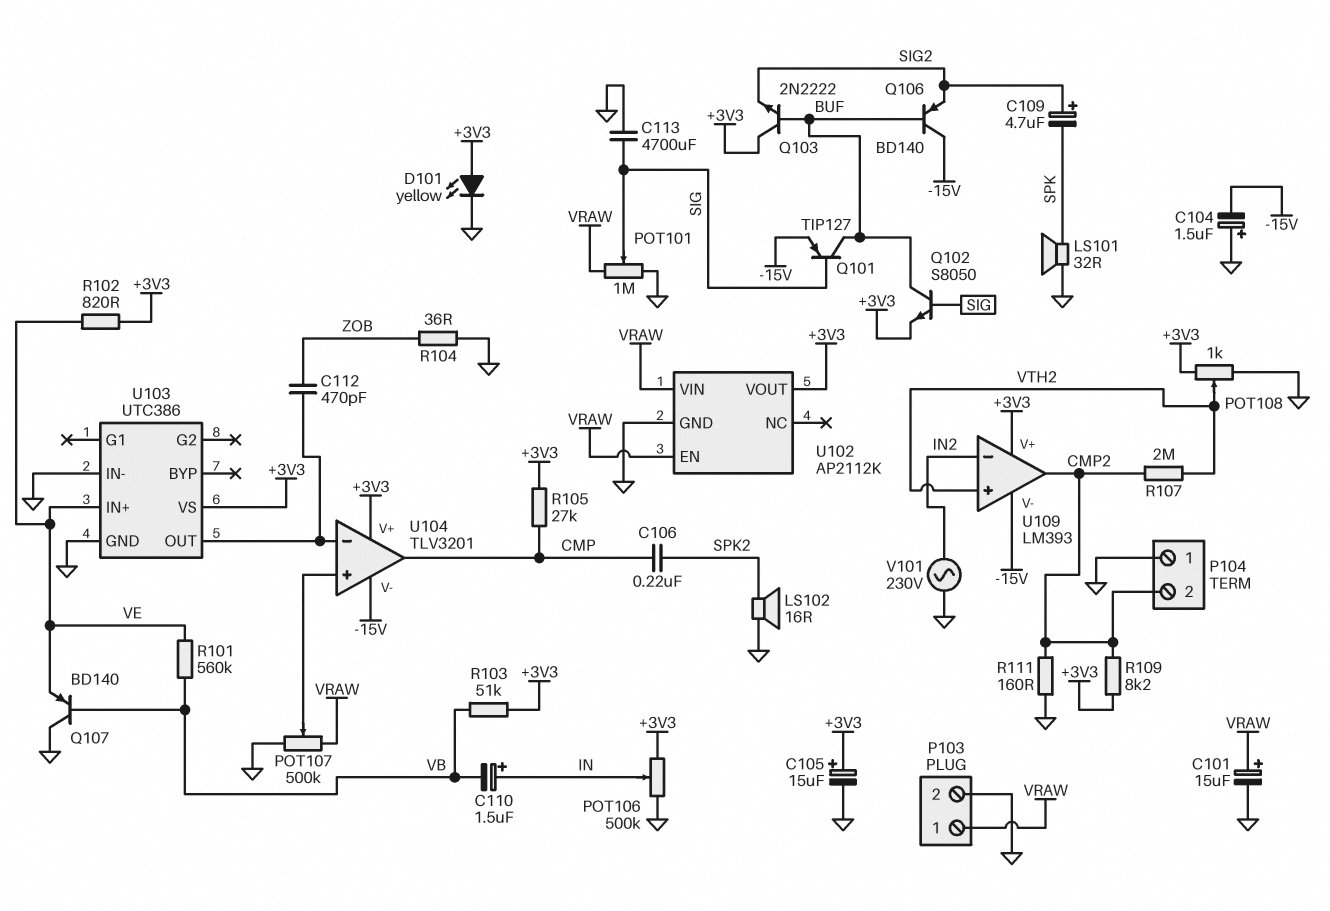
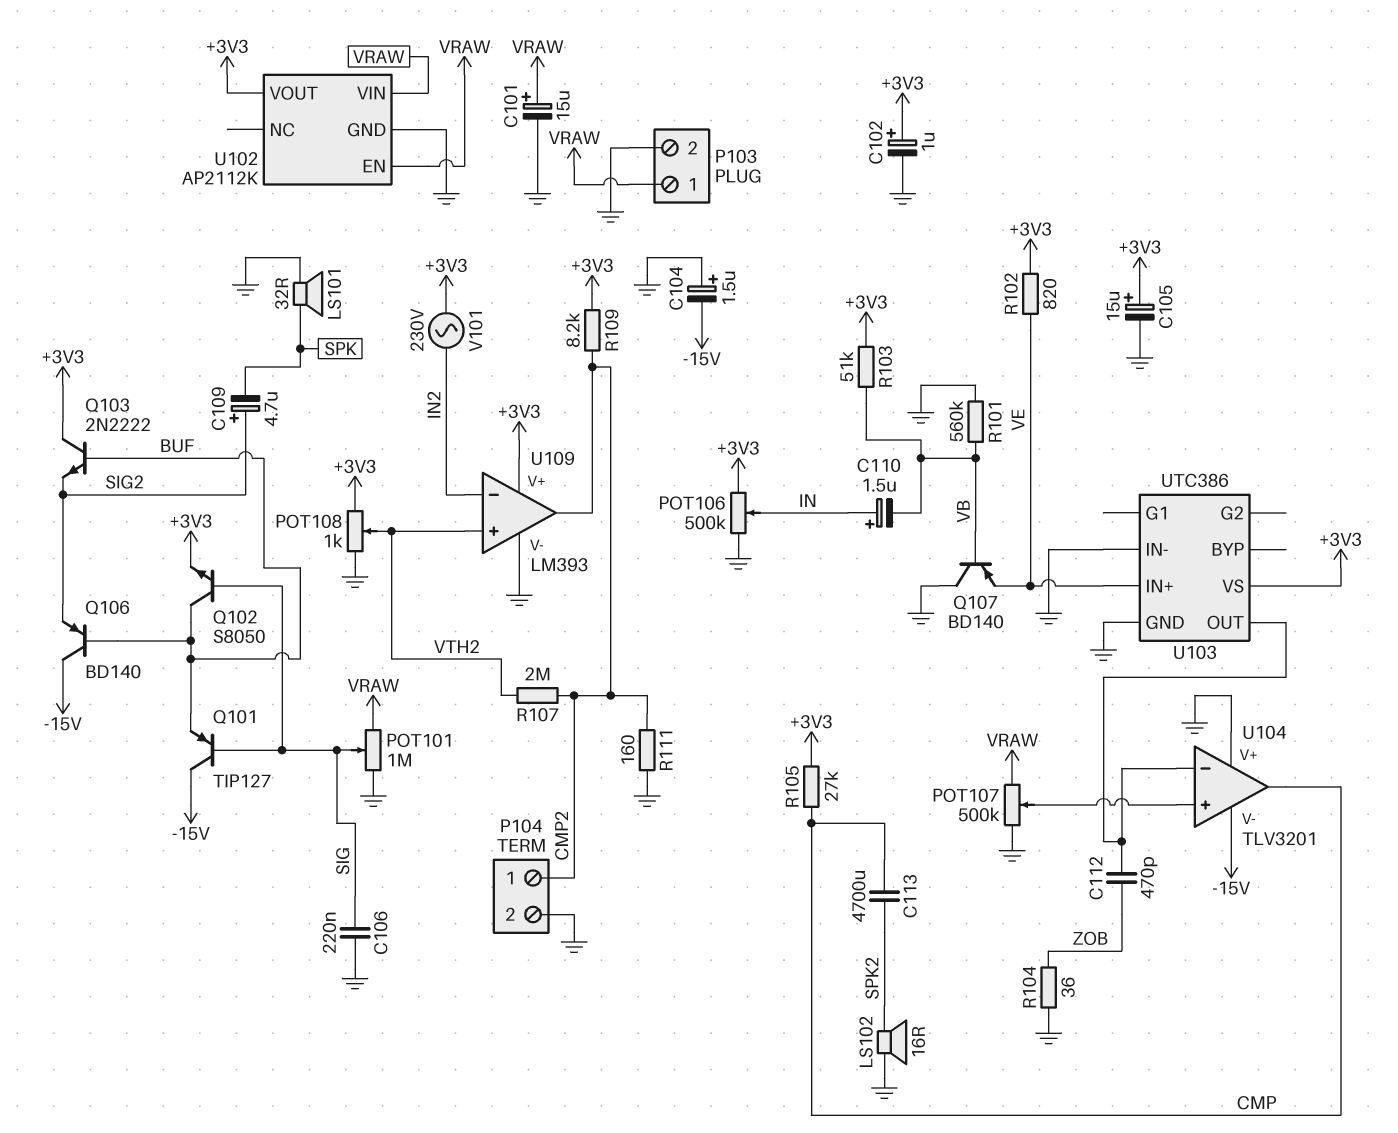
C102: none -> 1uF (plus +3V3, minus GND)
C106: 220nF (CMP, SPK2) -> 220nF (GND, SIG)
C113: 4700uF (GND, SIG) -> 4700uF (CMP, SPK2)
D101: LED yellow (A +3V3, K GND) -> none
P104 pin 1: GND -> CMP2
P104 pin 2: CMP2 -> GND
Q101: PNP TIP127 (B SIG, C BUF, E -15V) -> PNP TIP127 (B SIG, C -15V, E BUF)
R101: 560k (VB, VE) -> 560k (GND, VB)
U104 pin V+: +3V3 -> GND
U109 pin V-: -15V -> GND
V101: AC 230V (GND, IN2) -> AC 230V (+3V3, IN2)

